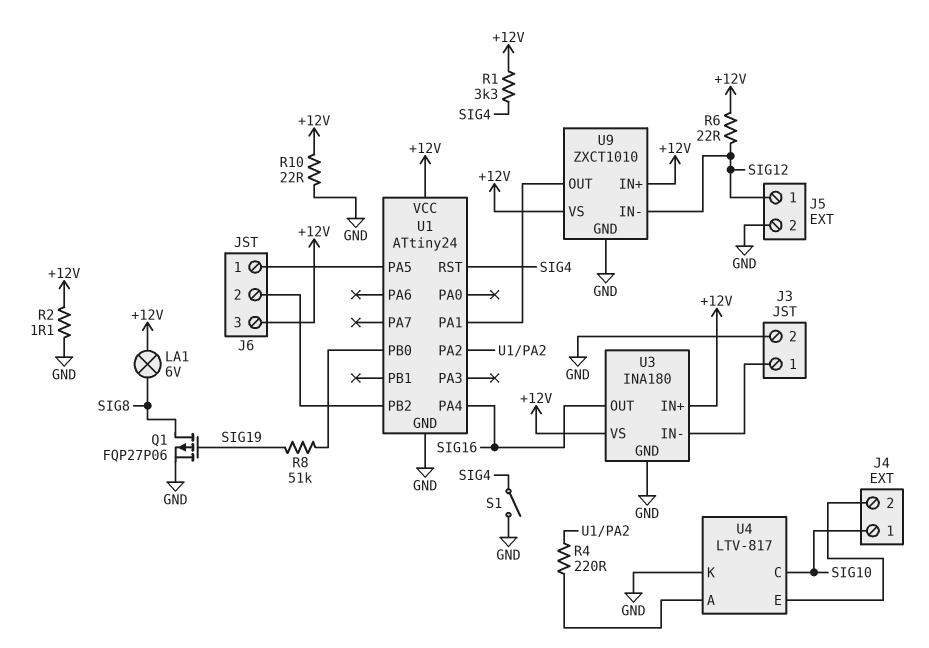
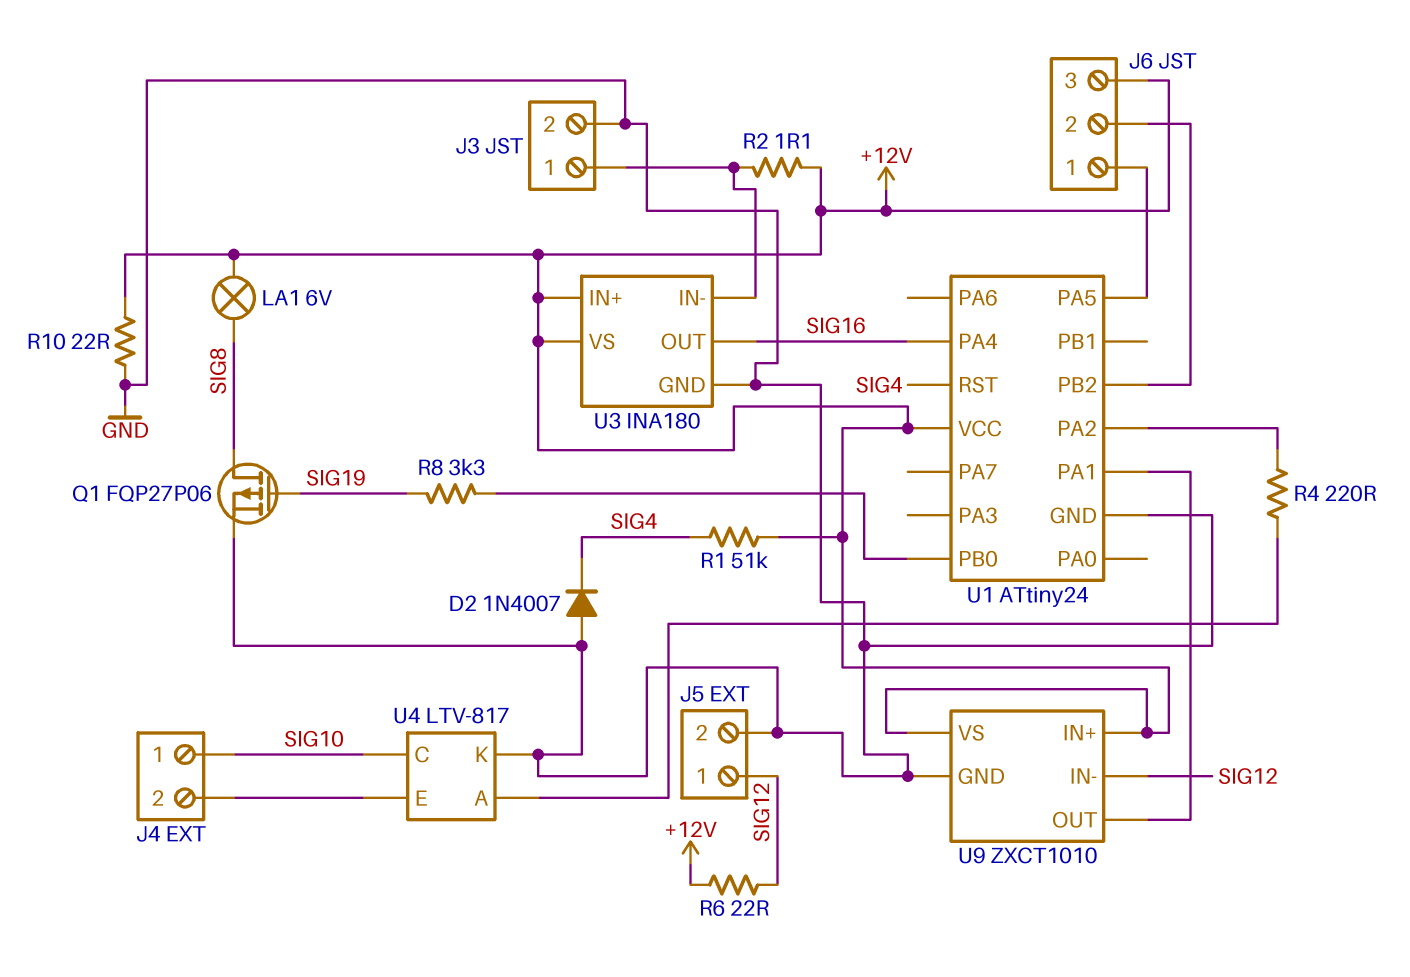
D2: none -> diode 1N4007 (A GND, K SIG4)
R1: 3.3k (+12V, SIG4) -> 51k (+12V, SIG4)
R2: 1.1 (+12V, GND) -> 1.1 (+12V, J3/1)
R8: 51k (SIG19, U1/PB0) -> 3.3k (SIG19, U1/PB0)
S1: switch (GND, SIG4) -> none

